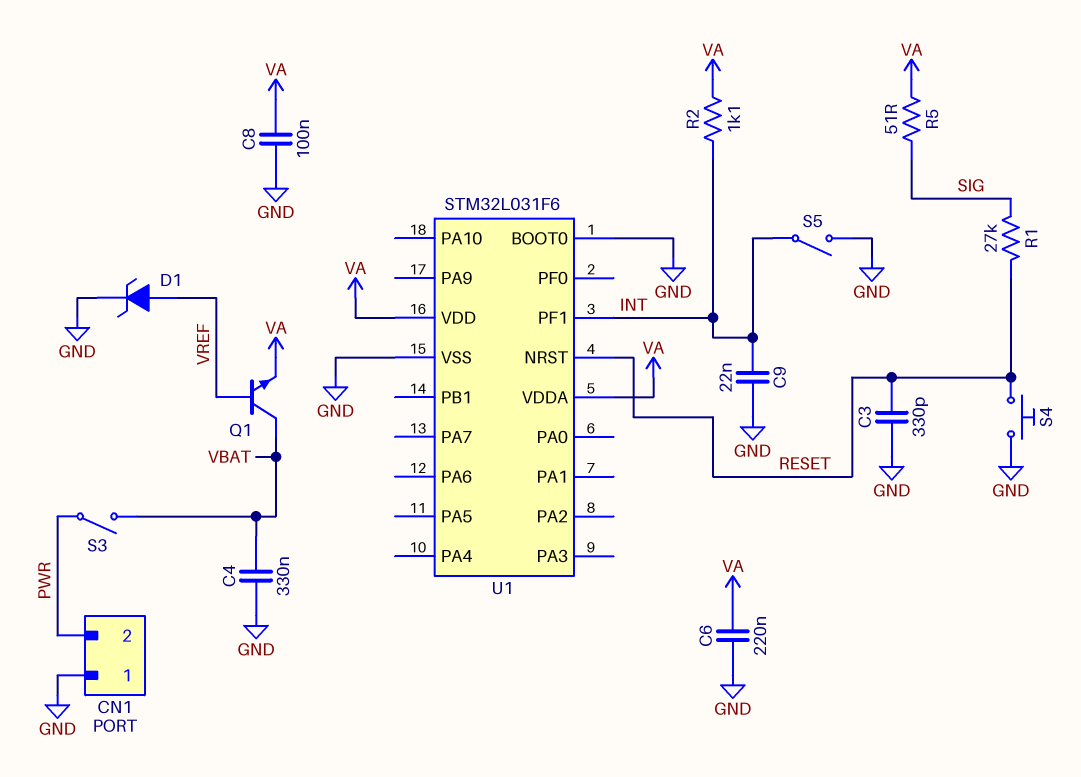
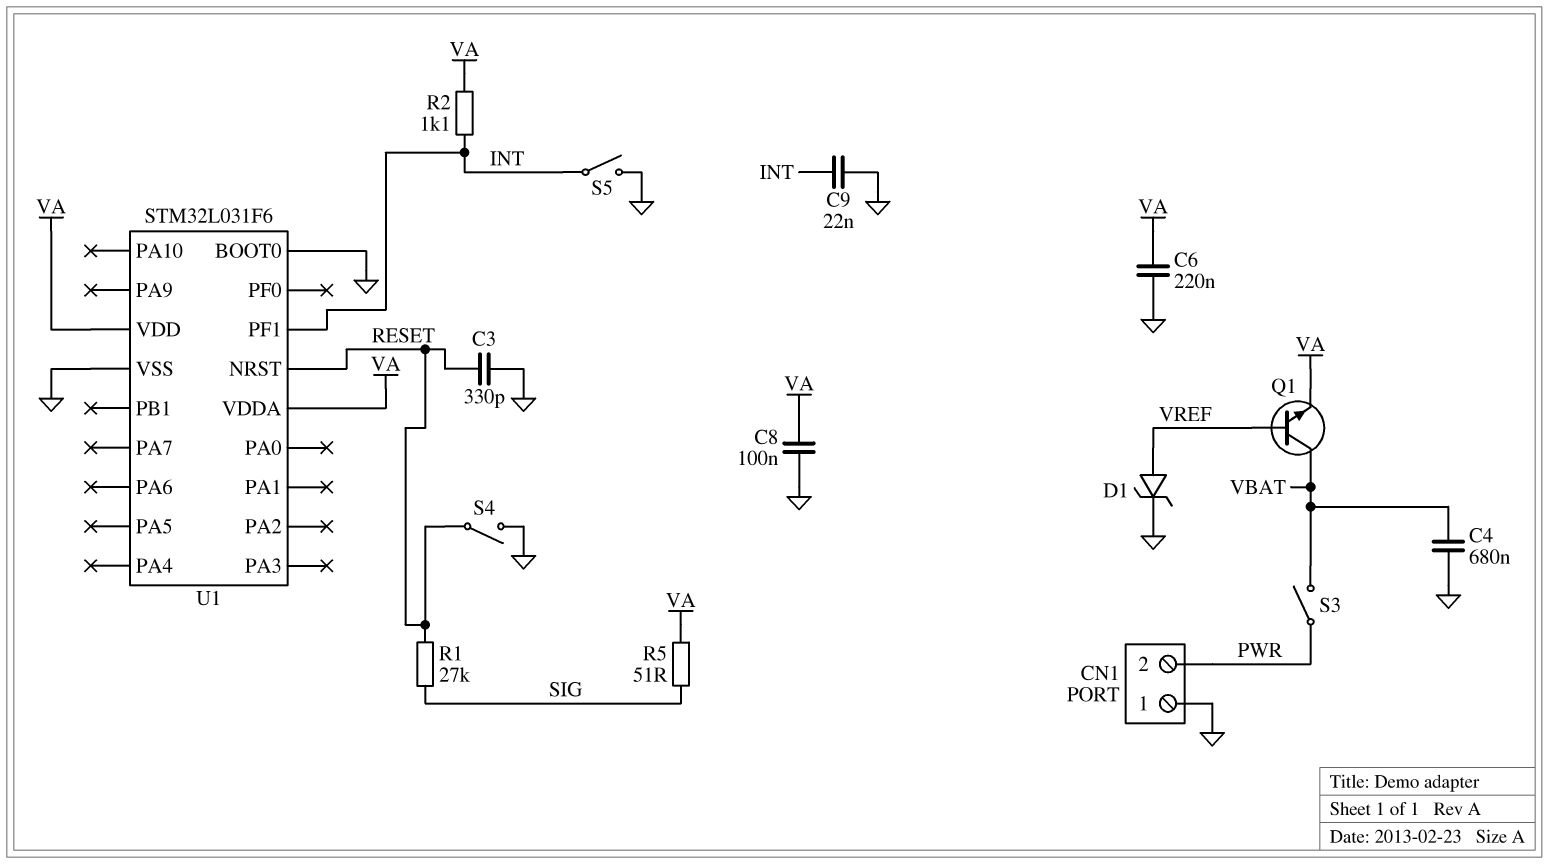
C4: 330nF (GND, VBAT) -> 680nF (GND, VBAT)
S4: button (GND, RESET) -> switch (GND, RESET)

